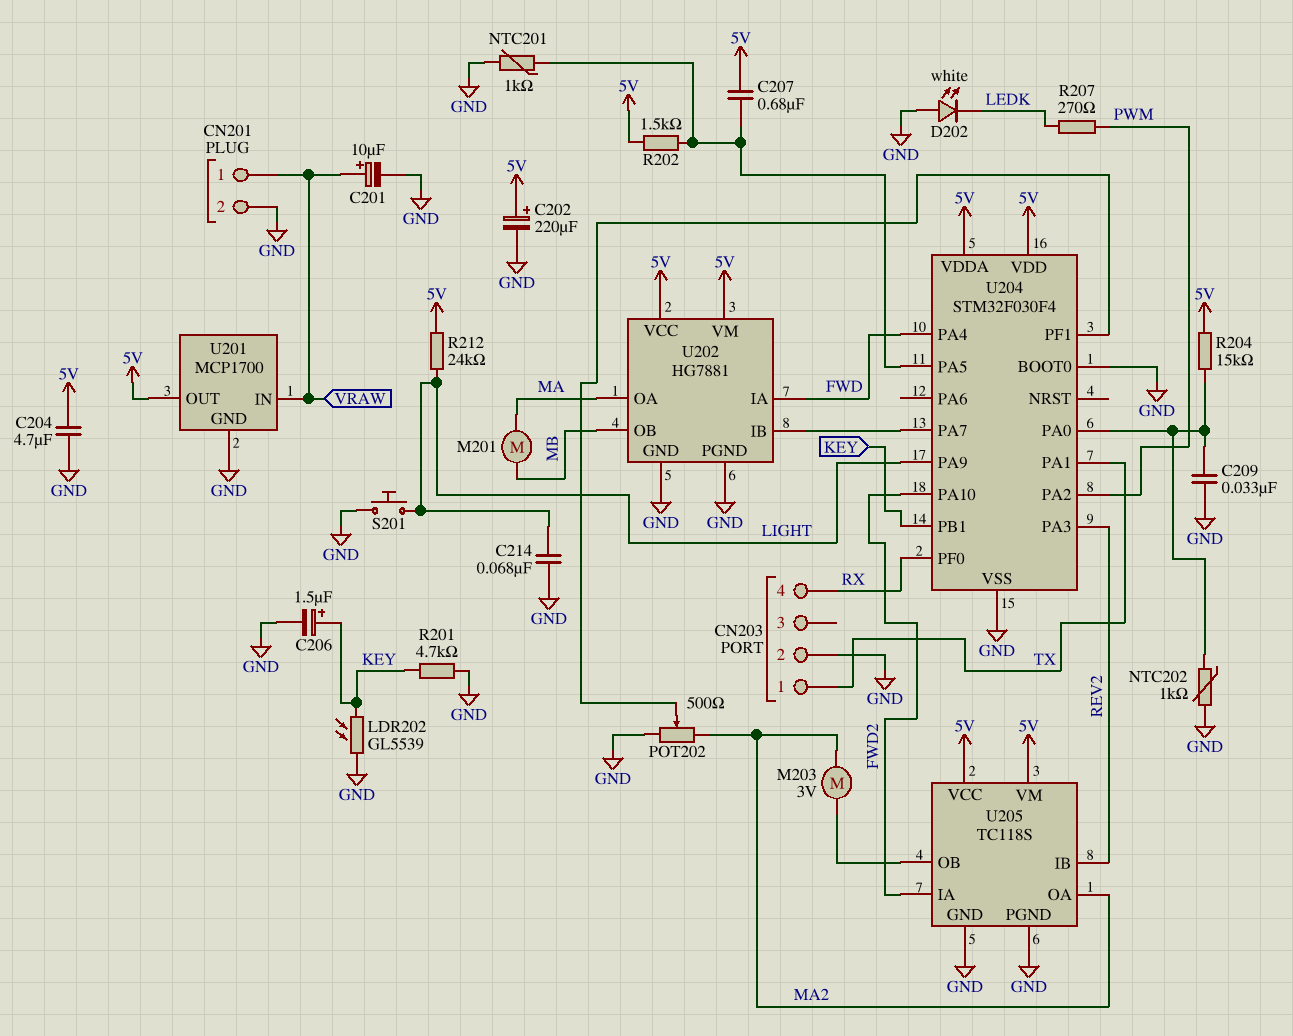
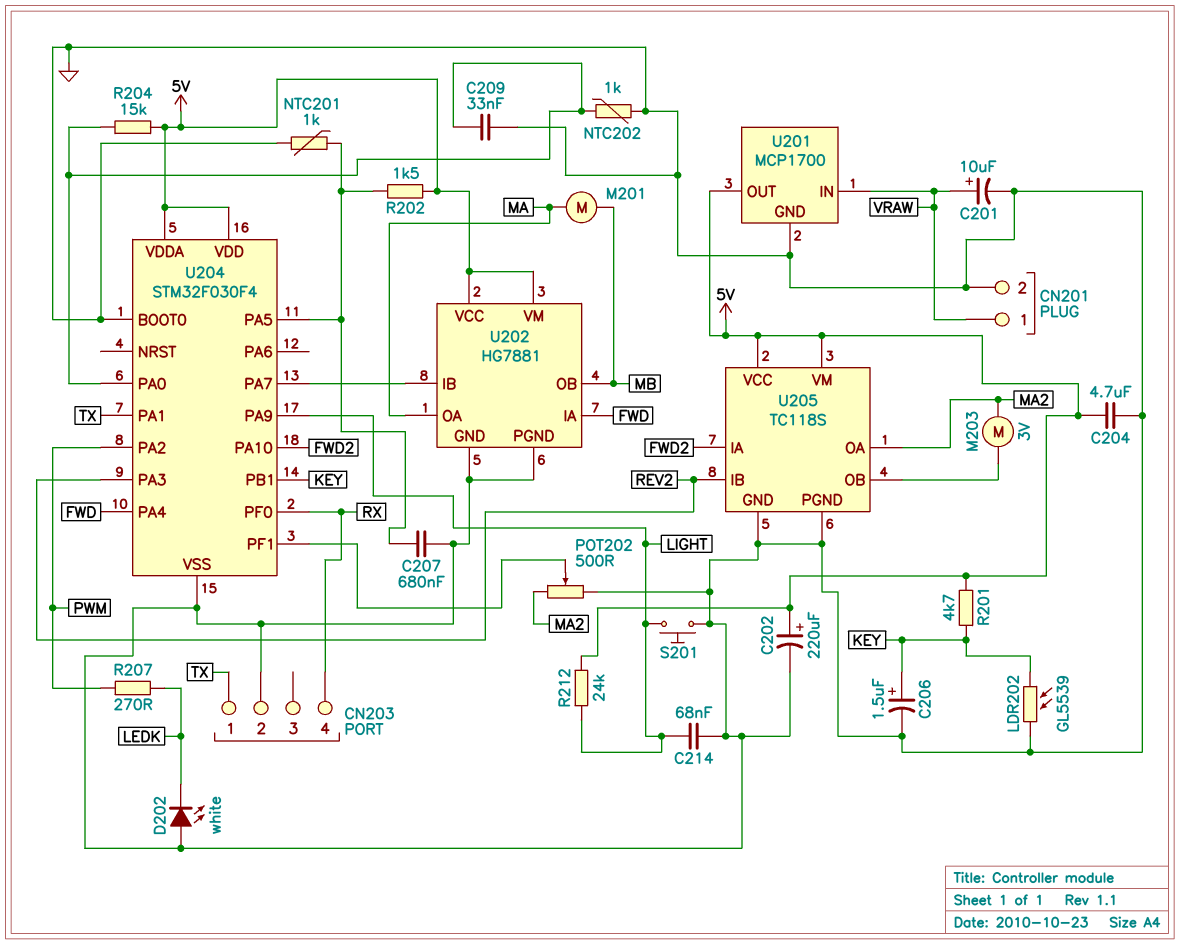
C207: 680nF (5V, U204/PA5) -> 680nF (GND, U204/PA5)
R201: 4.7k (GND, KEY) -> 4.7k (5V, KEY)

